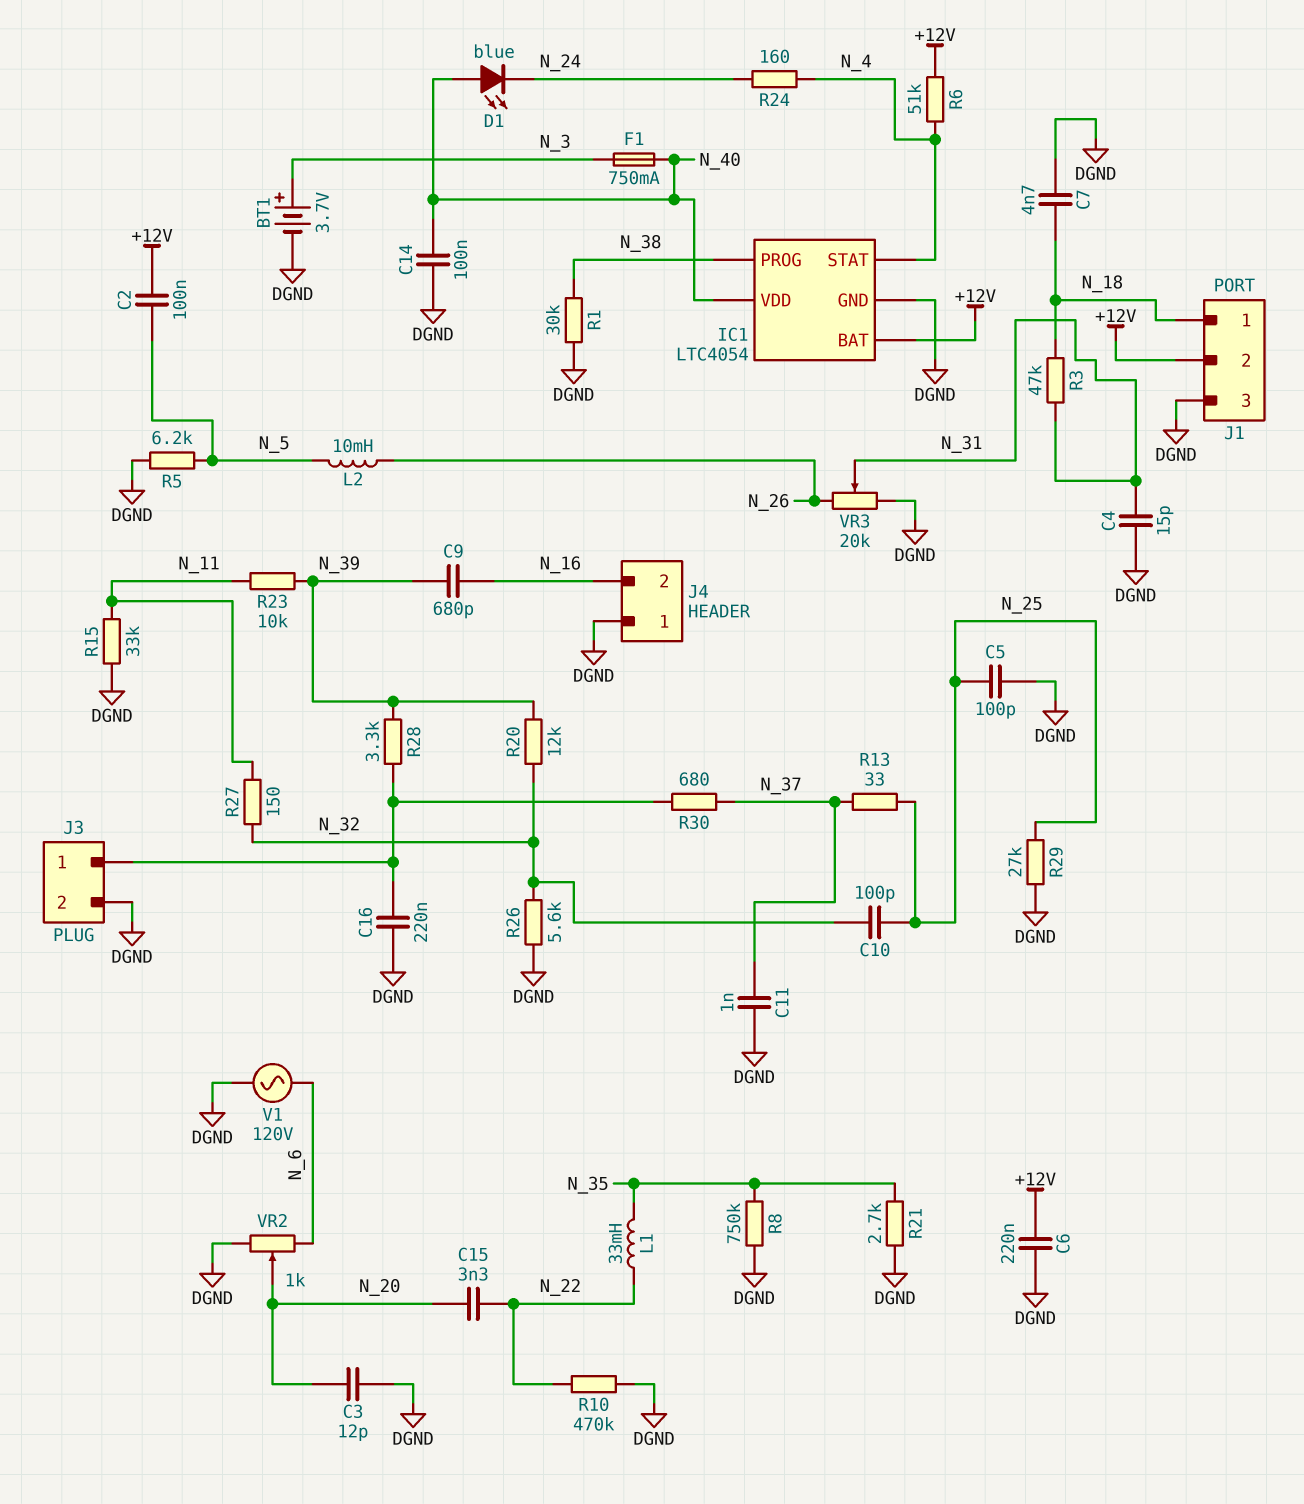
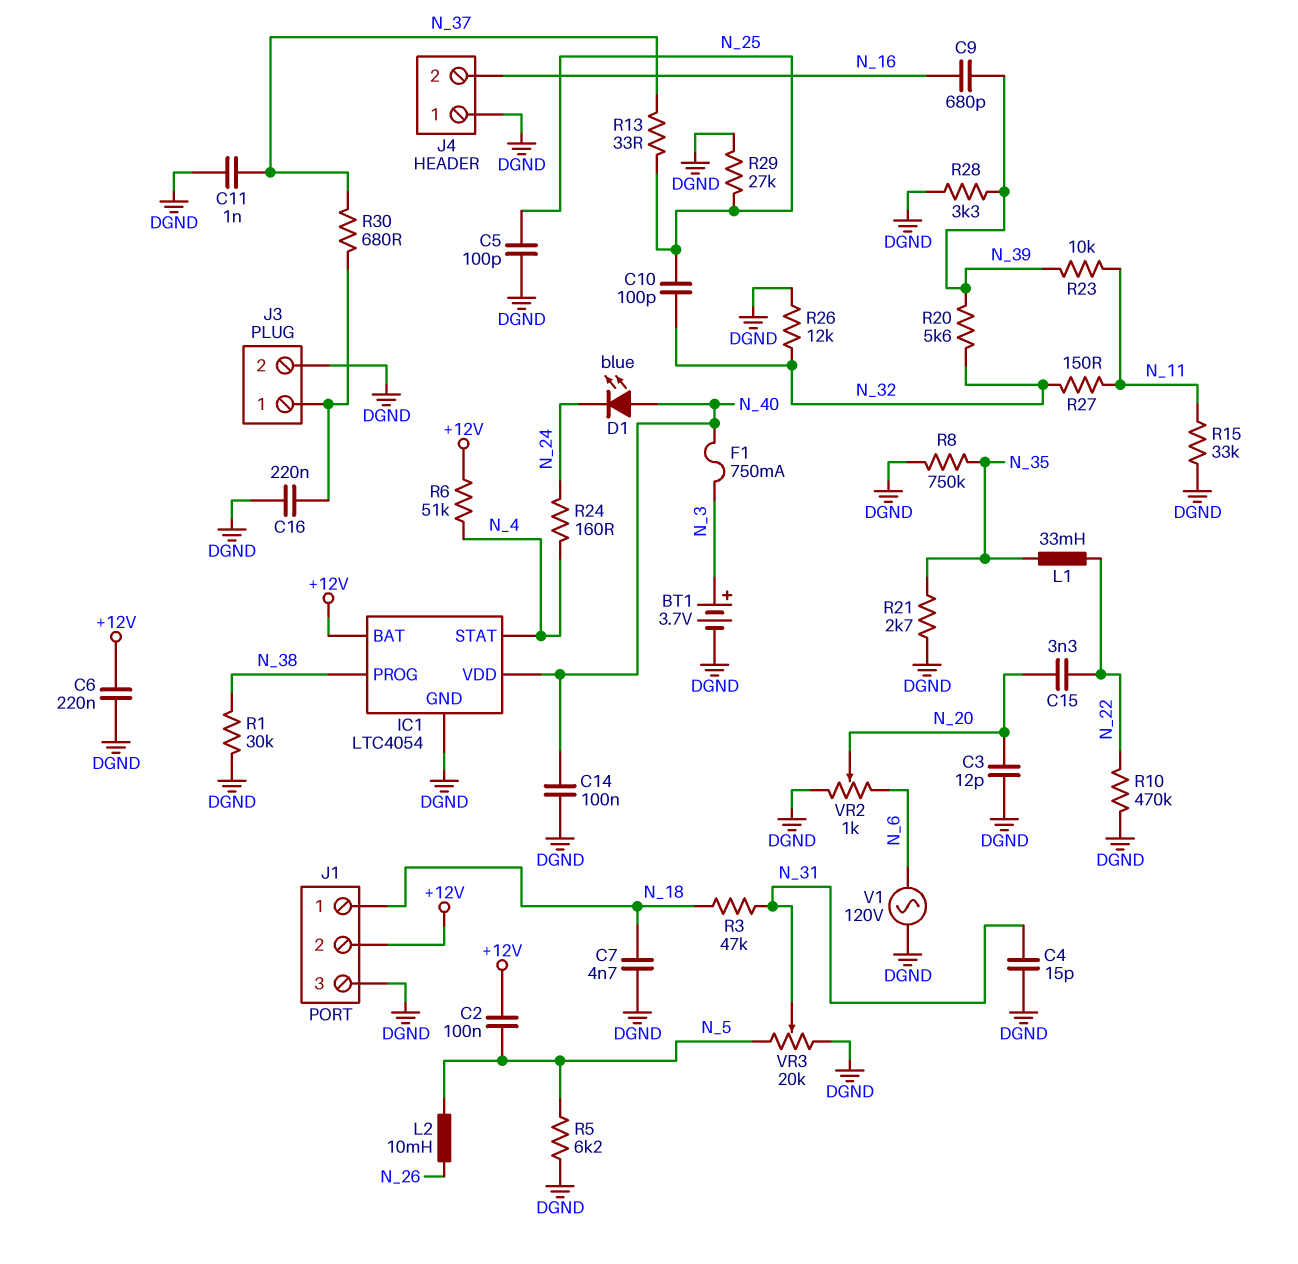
R20: 12k (N_32, N_39) -> 5.6k (N_32, N_39)
R26: 5.6k (DGND, N_32) -> 12k (DGND, N_32)
R28: 3.3k (J3/1, N_39) -> 3.3k (DGND, N_39)
VR3: 20k (DGND, N_26, wiper N_31) -> 20k (DGND, N_5, wiper N_31)

